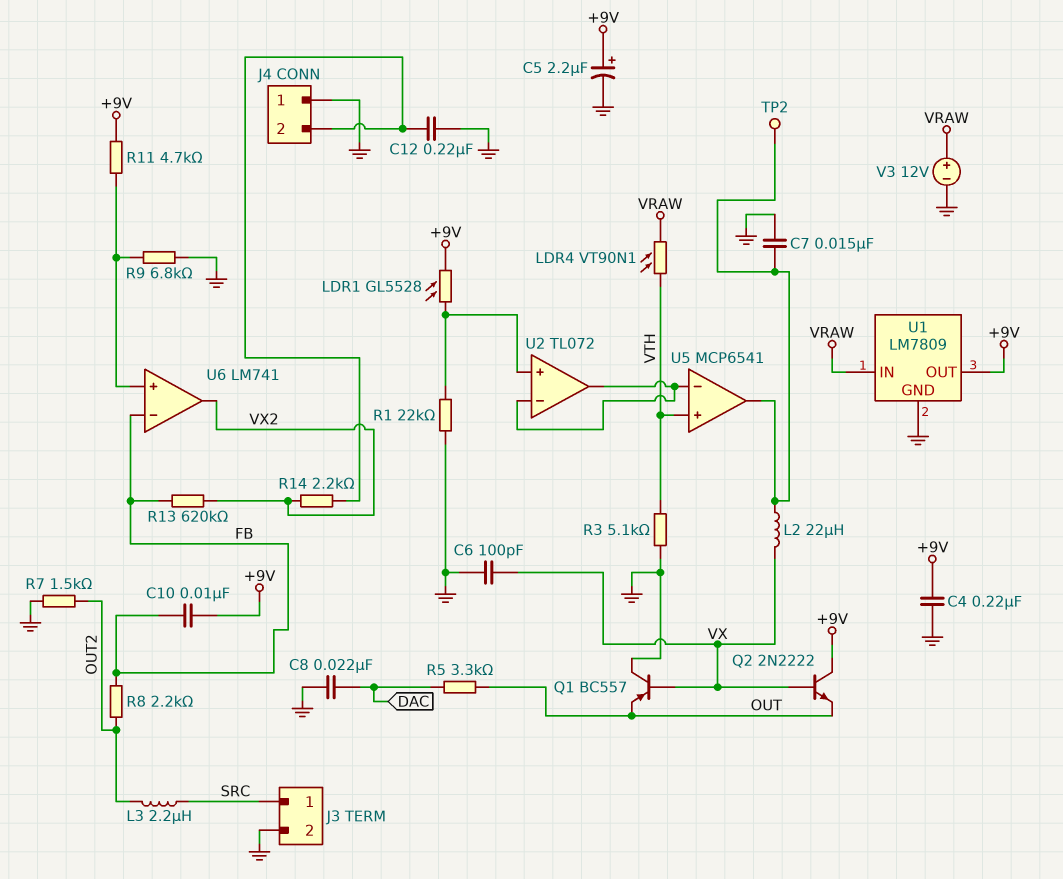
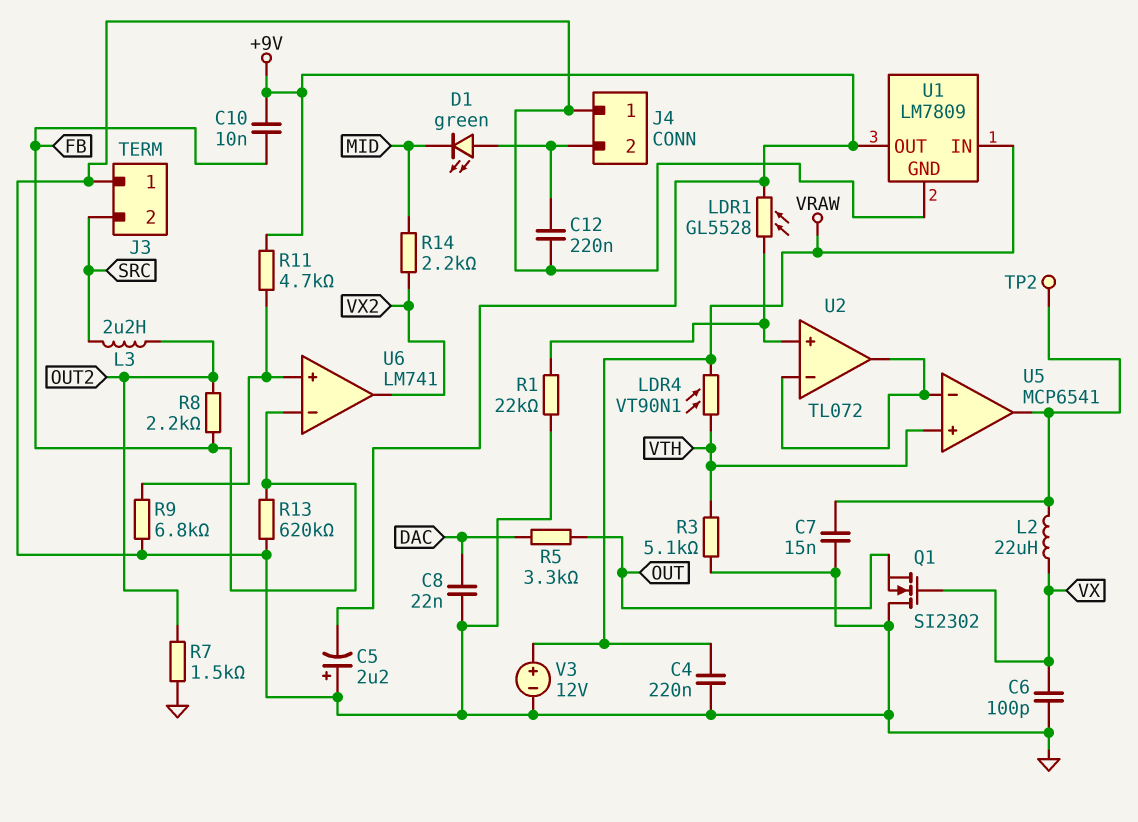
C4: 220nF (+9V, GND) -> 220nF (GND, VRAW)
C5: 2.2uF (plus +9V, minus GND) -> 2.2uF (plus GND, minus +9V)
D1: none -> LED green (A J4/2, K MID)
J3 pin 1: SRC -> GND
J3 pin 2: GND -> SRC
Q1: PNP BC557 (B VX, C GND, E OUT) -> NMOS SI2302 (G VX, D GND, S OUT)
Q2: NPN 2N2222 (B VX, C +9V, E OUT) -> none
R13: 620k (FB, VX2) -> 620k (FB, GND)
R14: 2.2k (J4/2, VX2) -> 2.2k (MID, VX2)

